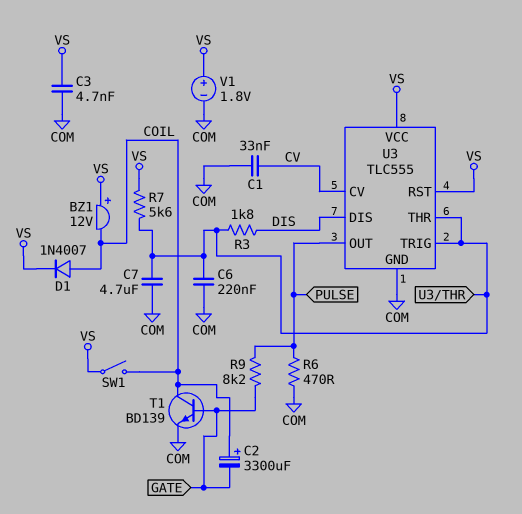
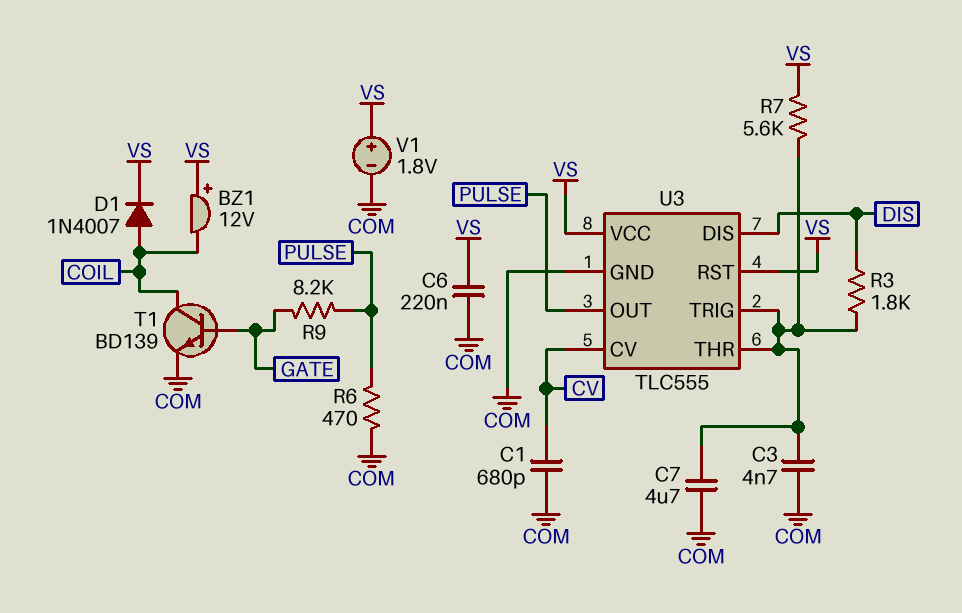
C1: 33nF (COM, CV) -> 680pF (COM, CV)
C2: 3300uF (plus COIL, minus GATE) -> none
C3: 4.7nF (COM, VS) -> 4.7nF (COM, U3/THR)
C6: 220nF (COM, U3/THR) -> 220nF (COM, VS)
SW1: switch (COIL, VS) -> none

